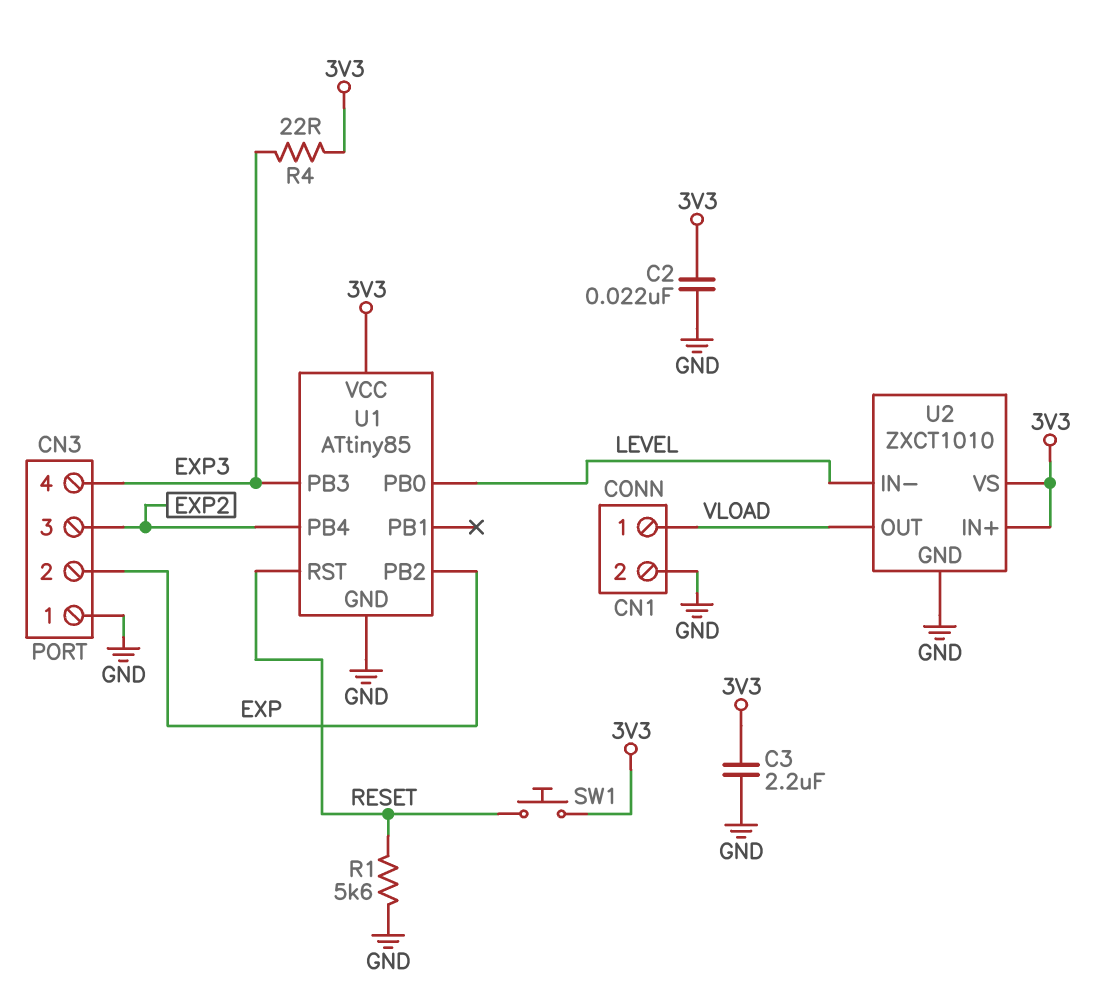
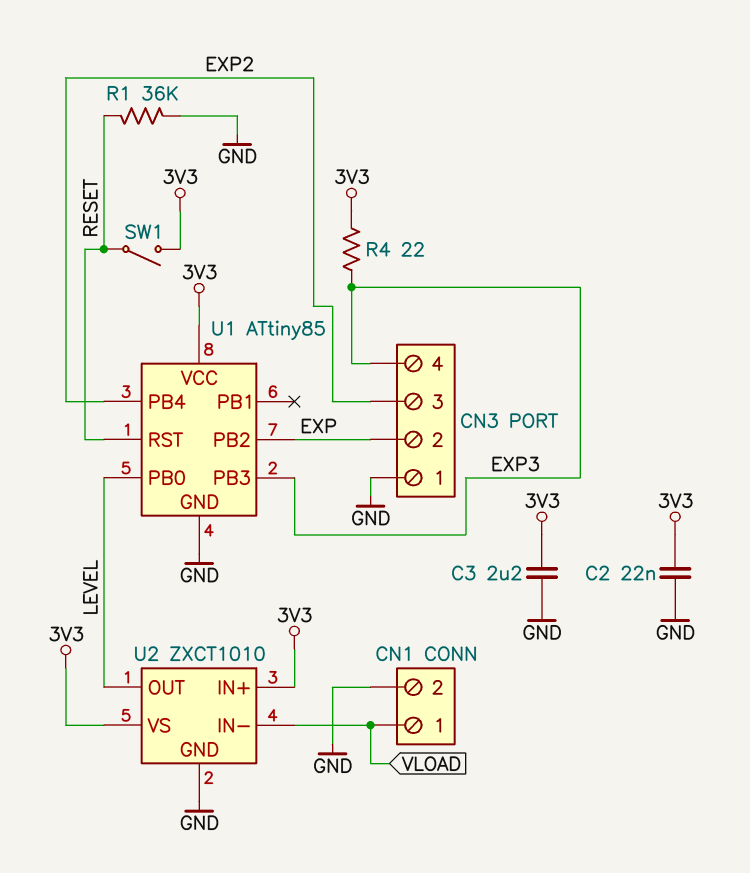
R1: 5.6k (GND, RESET) -> 36k (GND, RESET)
SW1: button (3V3, RESET) -> switch (3V3, RESET)
U2 pin IN-: LEVEL -> VLOAD
U2 pin OUT: VLOAD -> LEVEL

